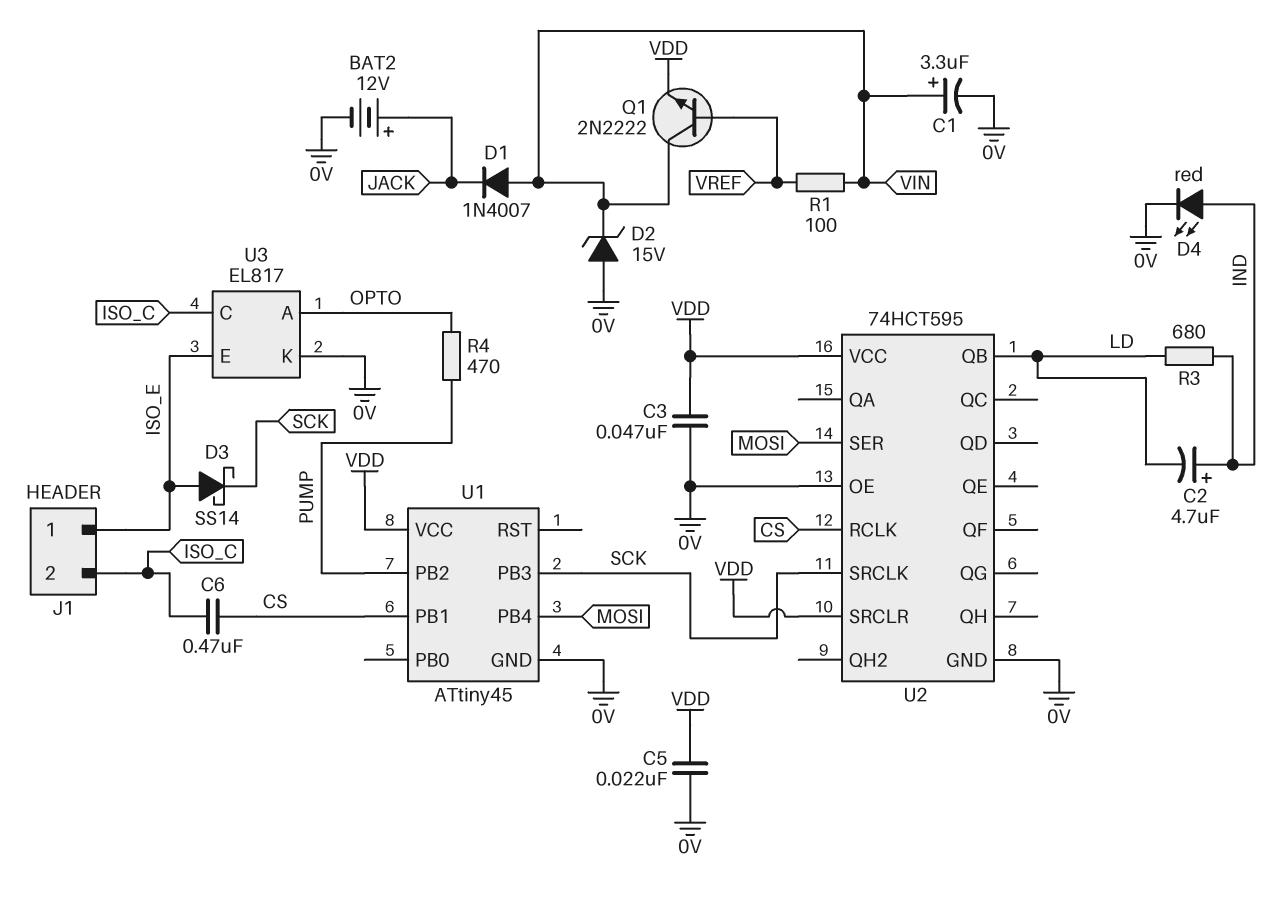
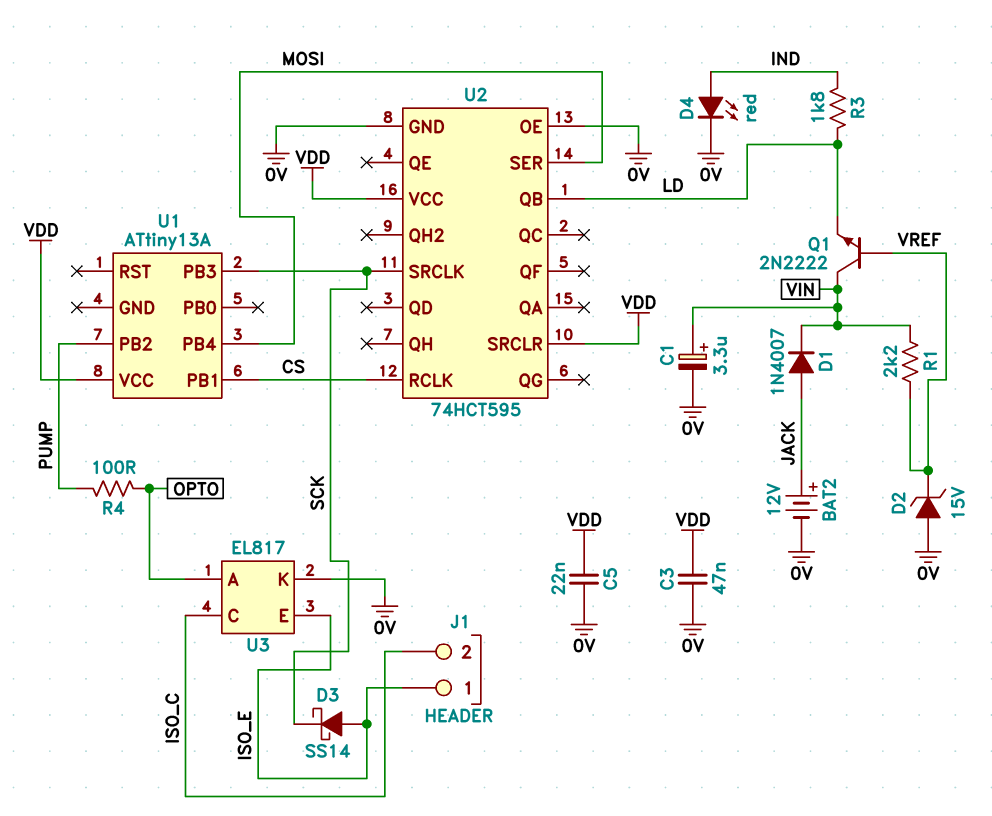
C2: 4.7uF (plus IND, minus LD) -> none
C6: 470nF (CS, ISO_C) -> none
D1: diode 1N4007 (A VIN, K JACK) -> diode 1N4007 (A JACK, K VIN)
D2: zener 15V (A 0V, K VIN) -> zener 15V (A 0V, K VREF)
Q1: NPN 2N2222 (B VREF, C VIN, E VDD) -> NPN 2N2222 (B VREF, C VIN, E LD)
R1: 100 (VIN, VREF) -> 2.2k (VIN, VREF)
R3: 680 (IND, LD) -> 1.8k (IND, LD)
R4: 470 (OPTO, PUMP) -> 100 (OPTO, PUMP)
U1: ATtiny45 -> ATtiny13A
U1 pin GND: 0V -> none

